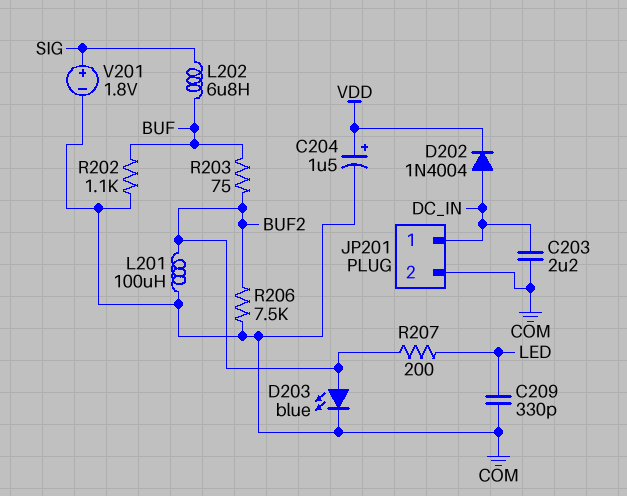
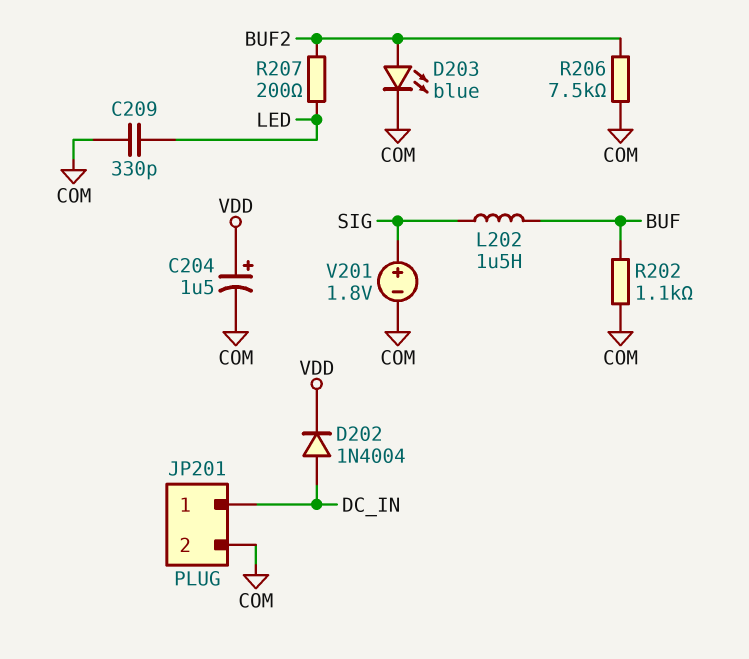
C203: 2.2uF (COM, DC_IN) -> none
L201: 100uH (BUF2, COM) -> none
L202: 6.8uH (BUF, SIG) -> 1.5uH (BUF, SIG)
R203: 75 (BUF, BUF2) -> none

